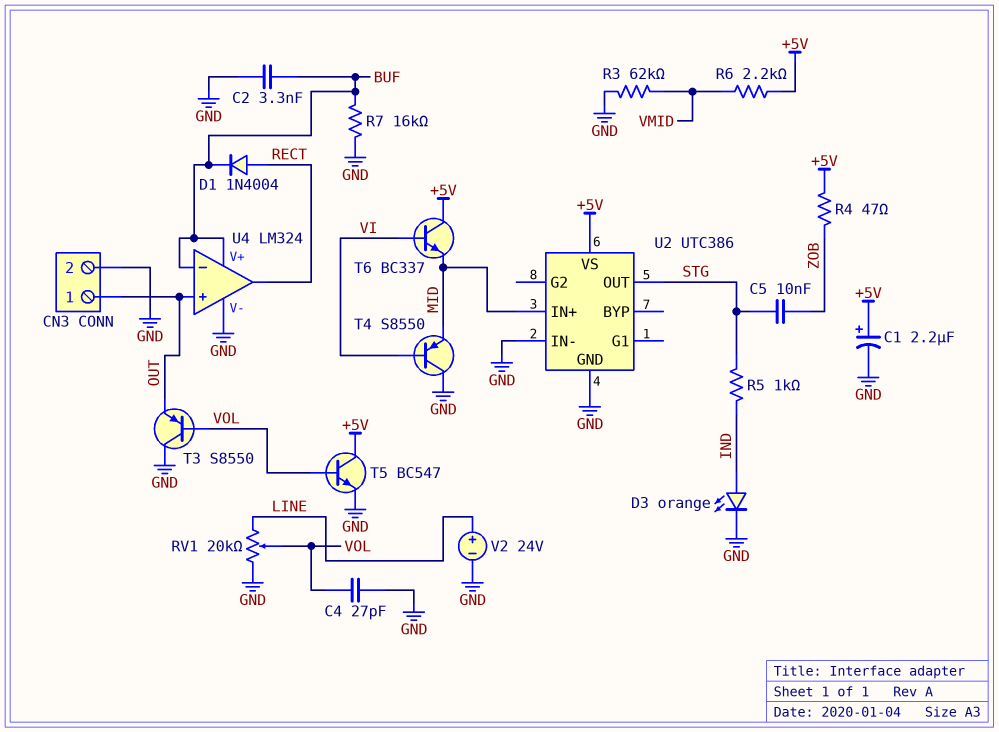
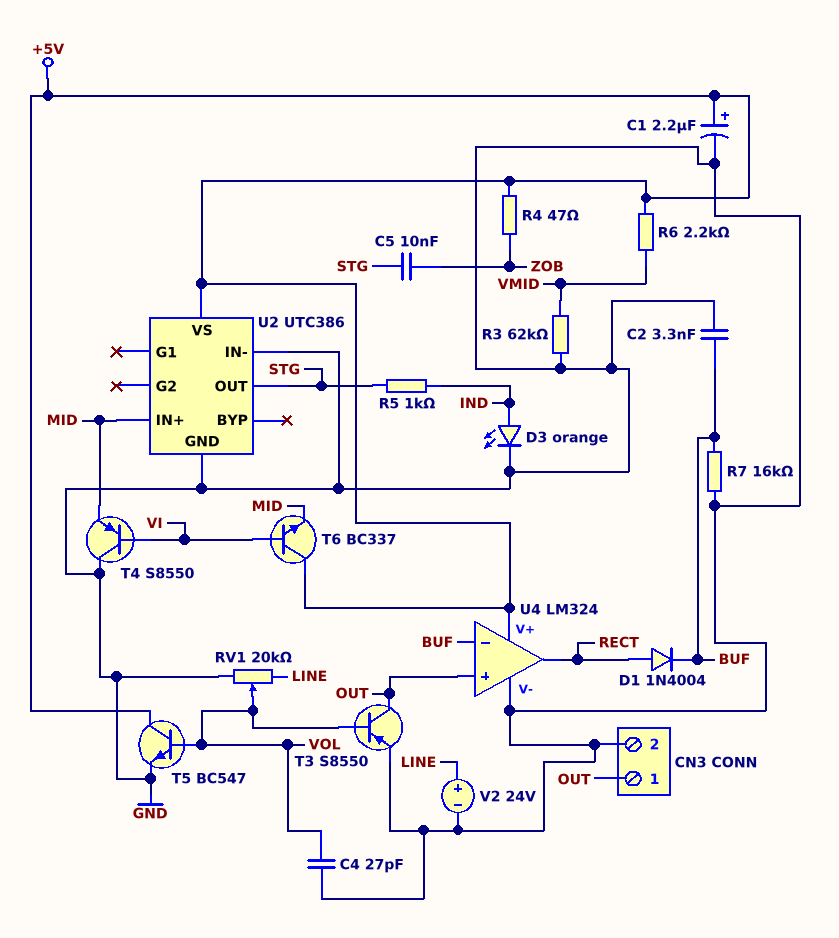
T3: PNP S8550 (B VOL, C GND, E OUT) -> PNP S8550 (B VOL, C OUT, E GND)
U4 pin V+: BUF -> +5V

